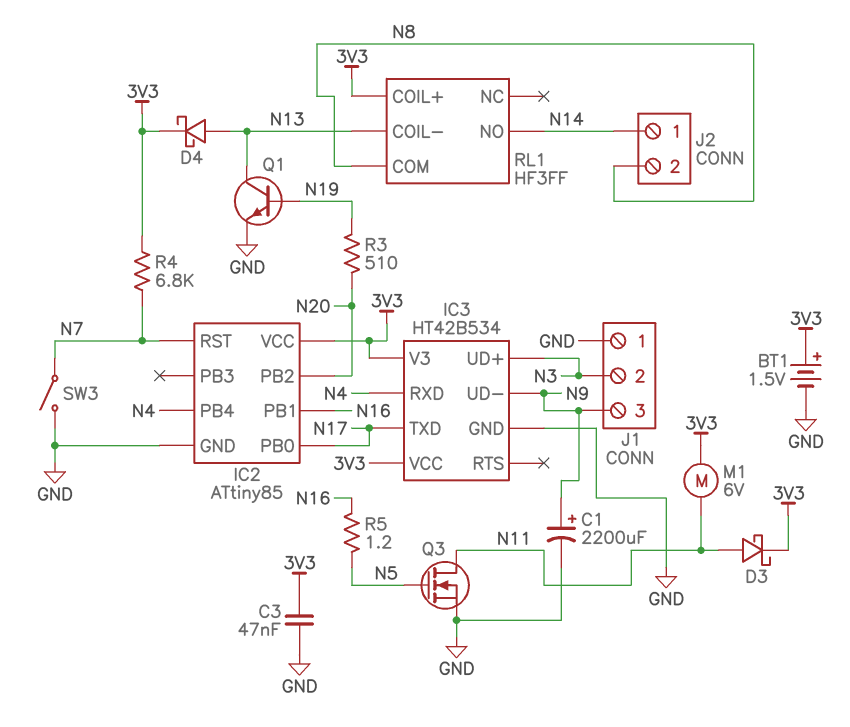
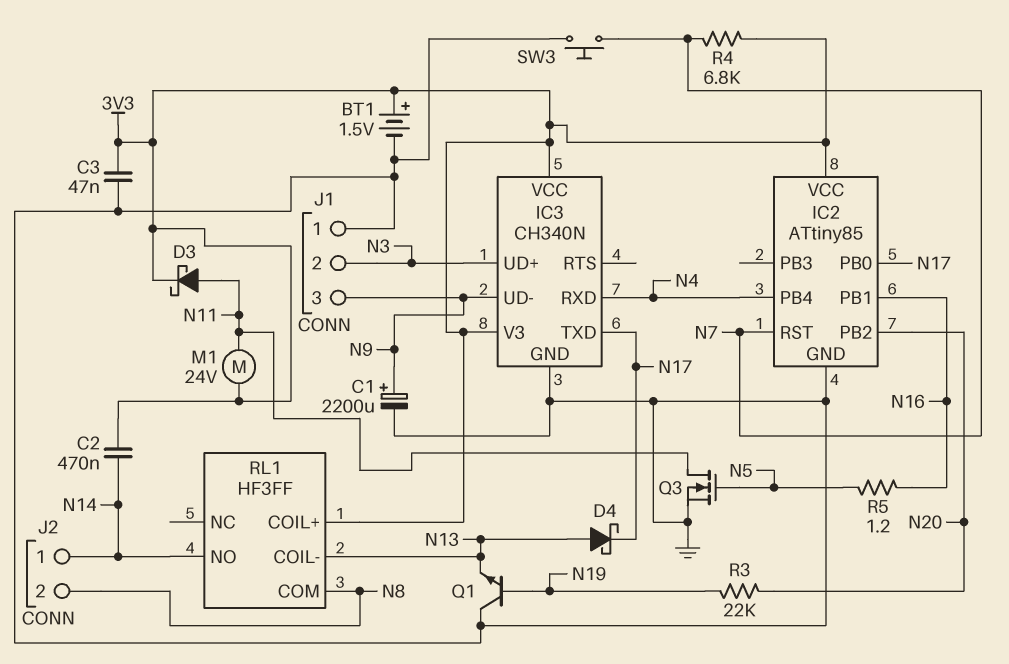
C2: none -> 470nF (3V3, N14)
D4: schottky (A N13, K 3V3) -> schottky (A N13, K N17)
IC3: HT42B534 -> CH340N
M1: motor 6V (3V3, N11) -> motor 24V (3V3, N11)
Q1: NPN (B N19, C N13, E GND) -> NPN (B N19, C GND, E N13)
R3: 510 (N19, N20) -> 22k (N19, N20)
SW3: switch (GND, N7) -> button (GND, N7)

